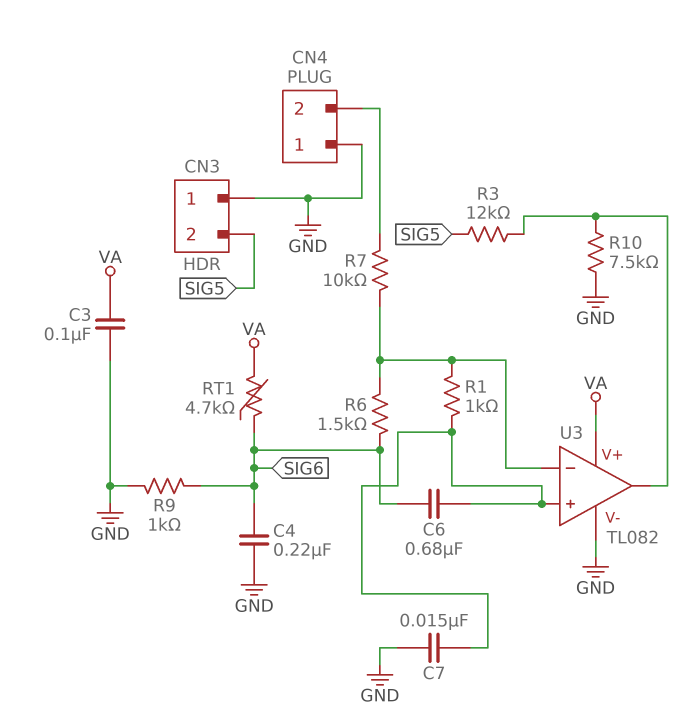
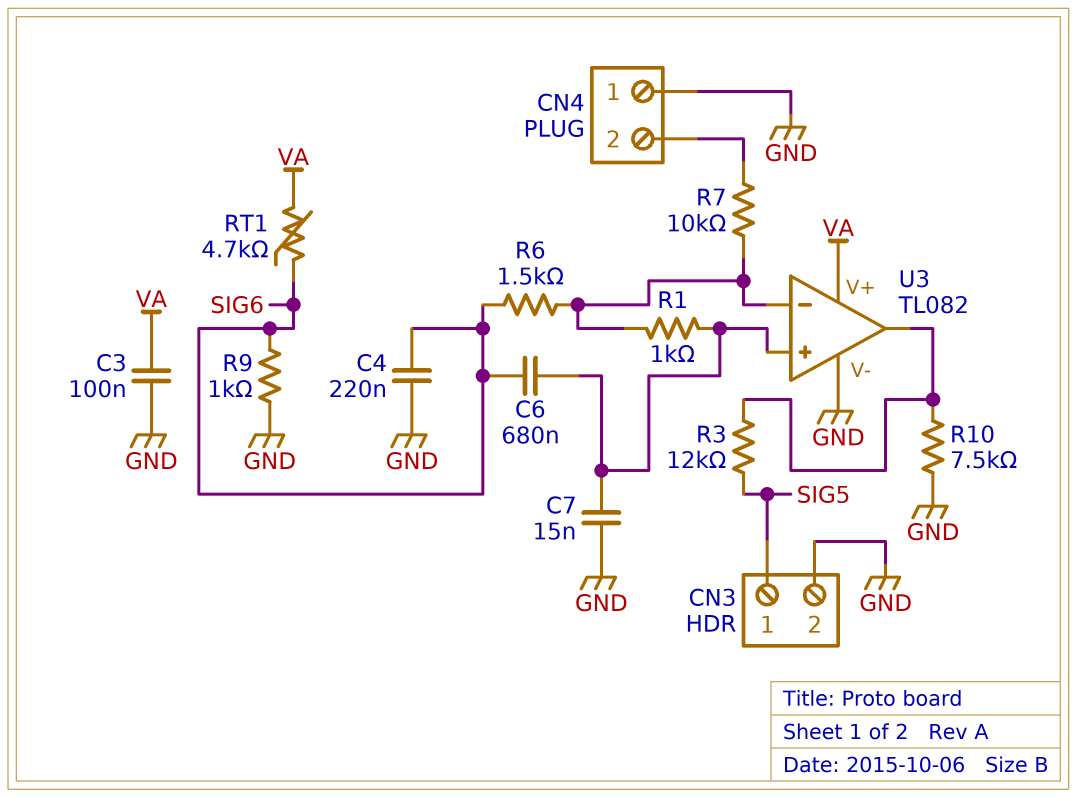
CN3 pin 1: GND -> SIG5
CN3 pin 2: SIG5 -> GND

